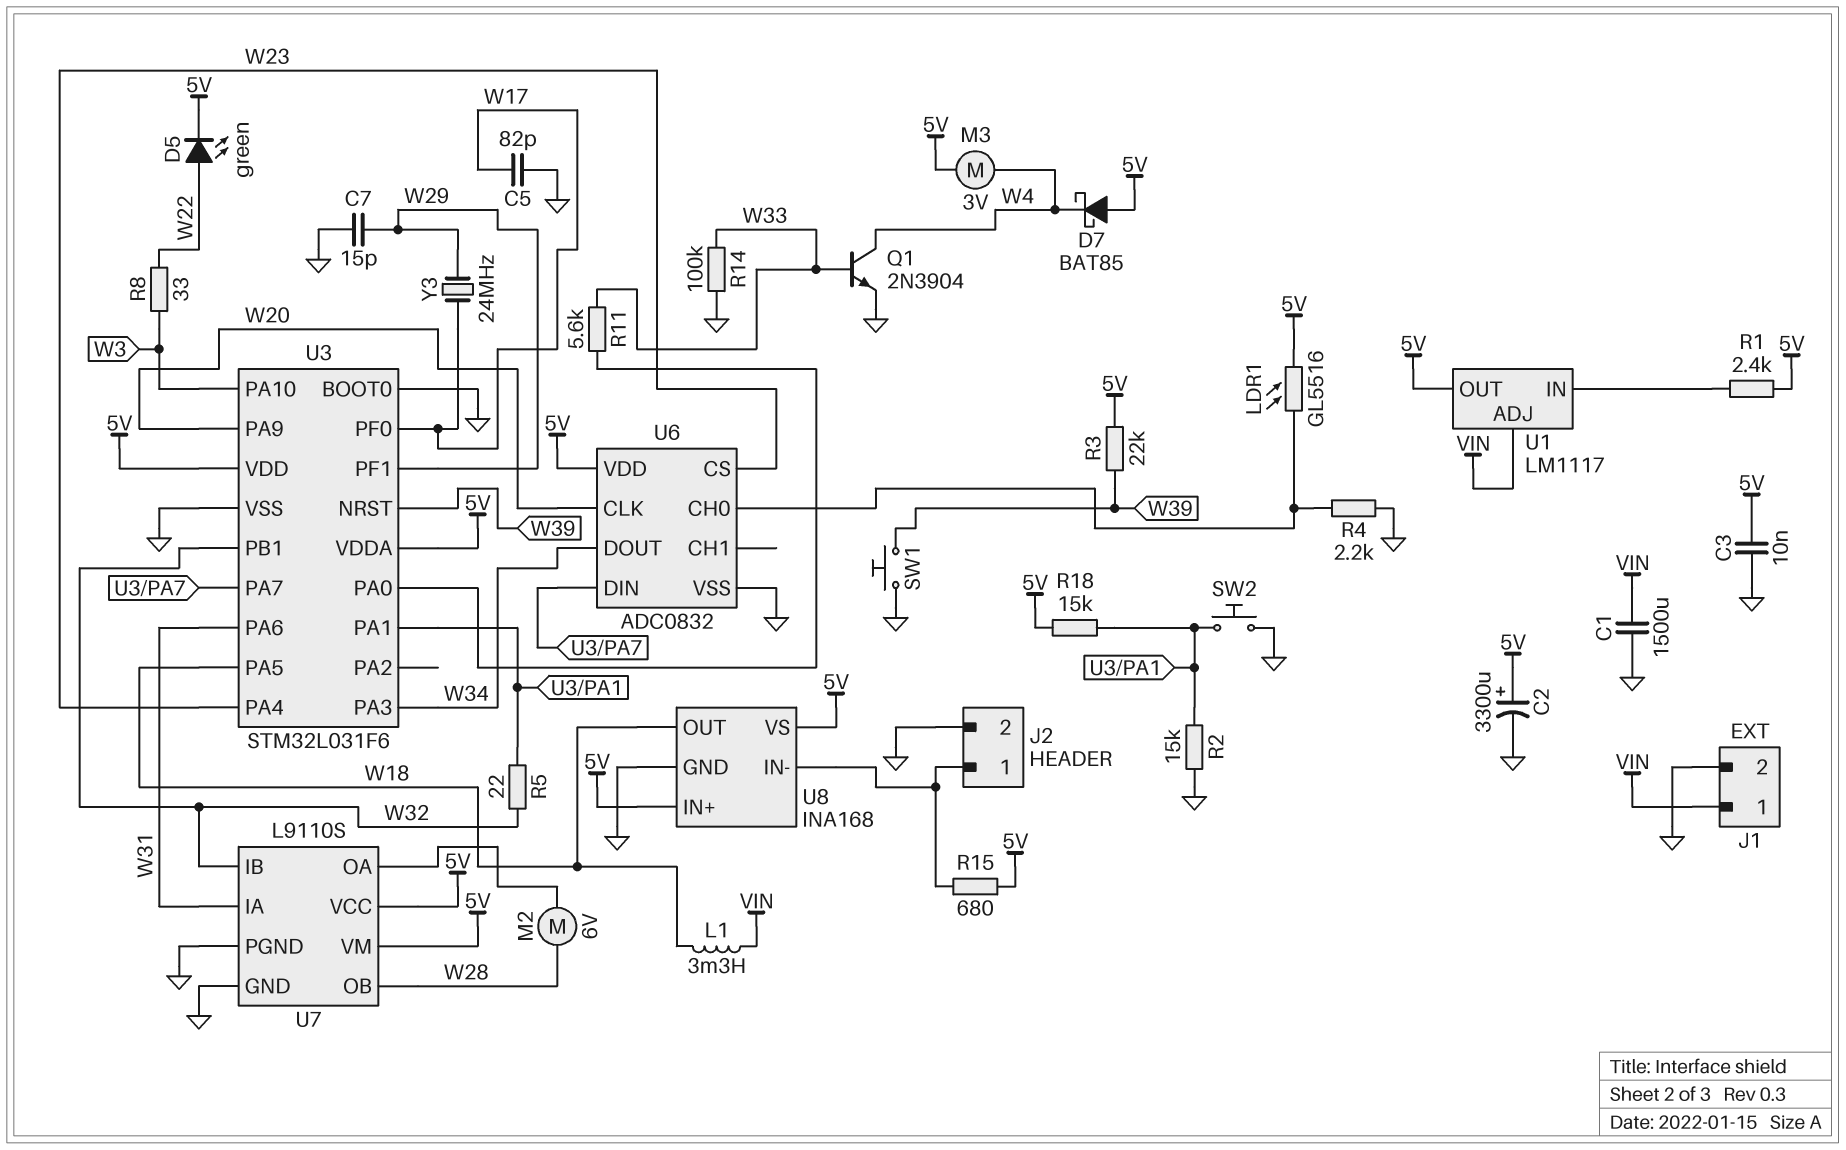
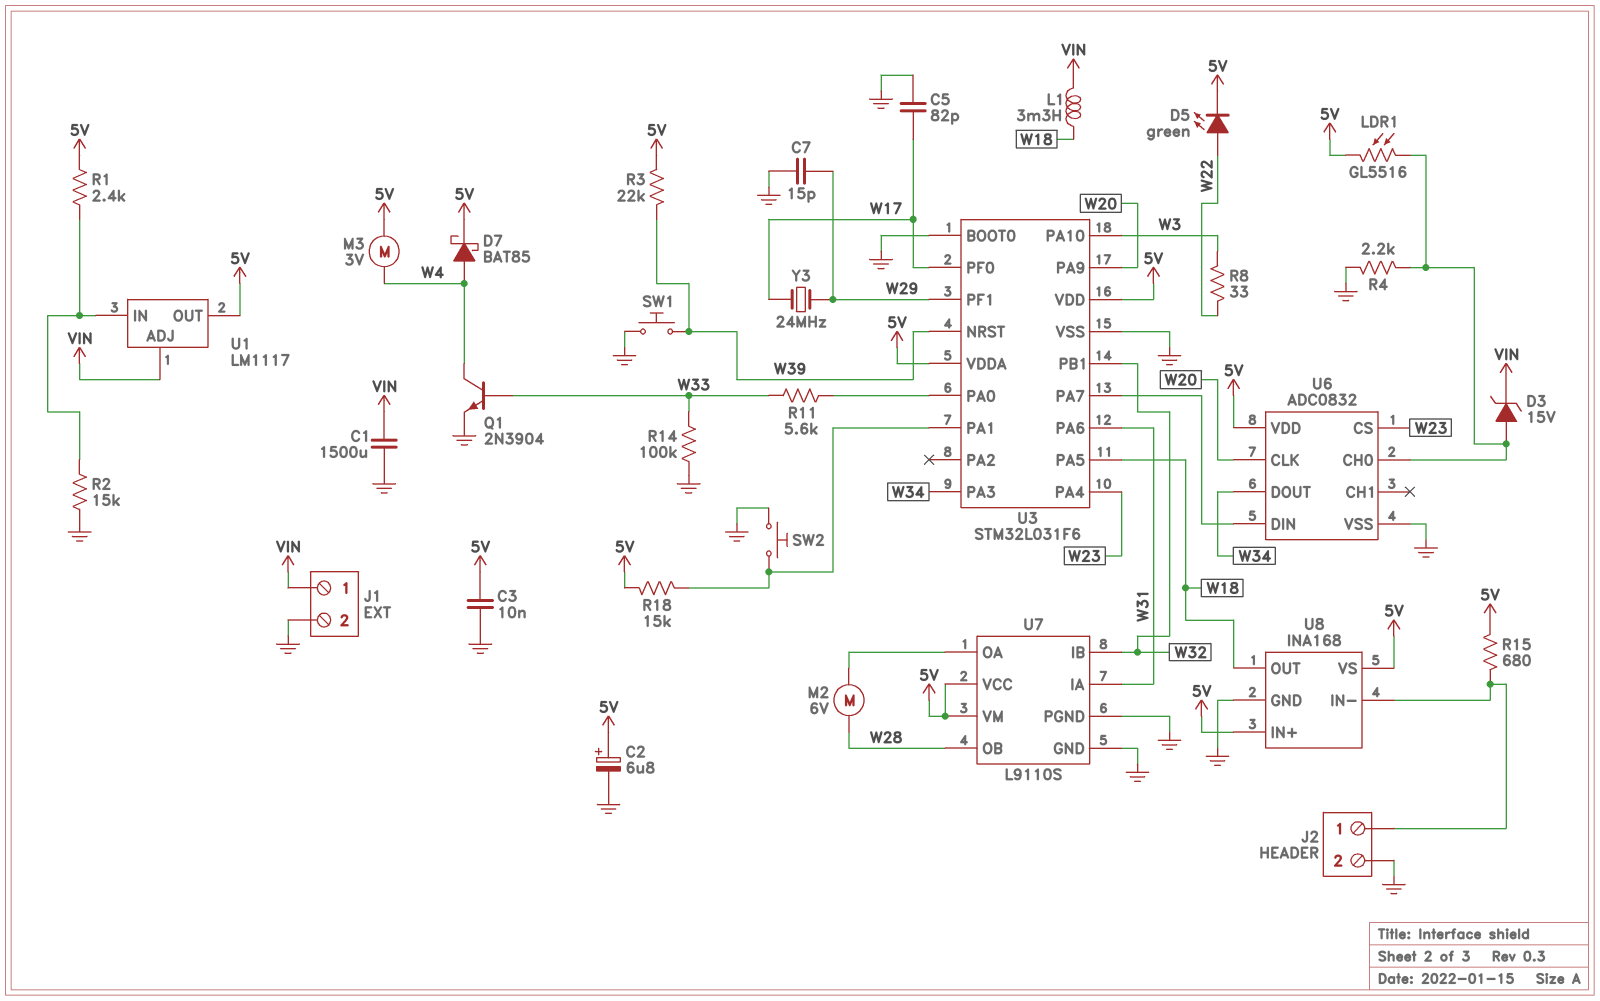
C2: 3300uF (plus 5V, minus GND) -> 6.8uF (plus 5V, minus GND)
D3: none -> zener 15V (A U6/CH0, K VIN)
D7: schottky BAT85 (A 5V, K W4) -> schottky BAT85 (A W4, K 5V)
R2: 15k (GND, U3/PA1) -> 15k (GND, U1/IN)
R5: 22 (U3/PA1, W32) -> none

